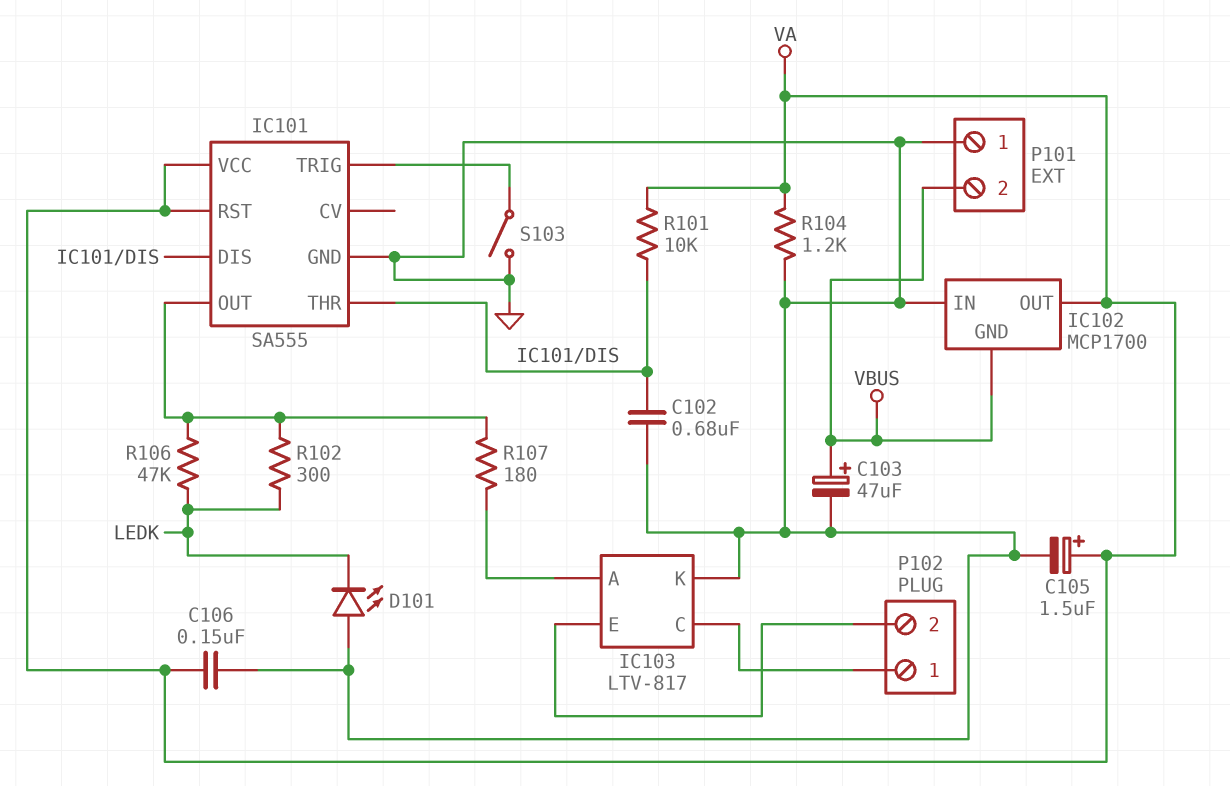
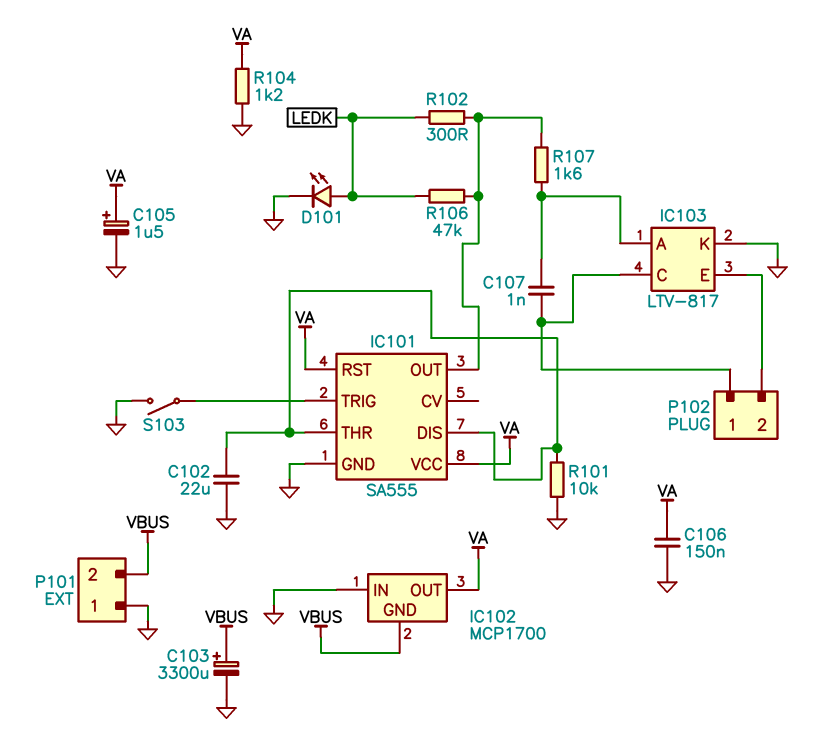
C102: 680nF (GND, IC101/DIS) -> 22uF (GND, IC101/DIS)
C103: 47uF (plus VBUS, minus GND) -> 3300uF (plus VBUS, minus GND)
C107: none -> 1nF (IC103/A, IC103/C)
D101: LED (A GND, K LEDK) -> LED (A LEDK, K GND)
R101: 10k (IC101/DIS, VA) -> 10k (GND, IC101/DIS)
R107: 180 (IC101/OUT, IC103/A) -> 1.6k (IC101/OUT, IC103/A)

